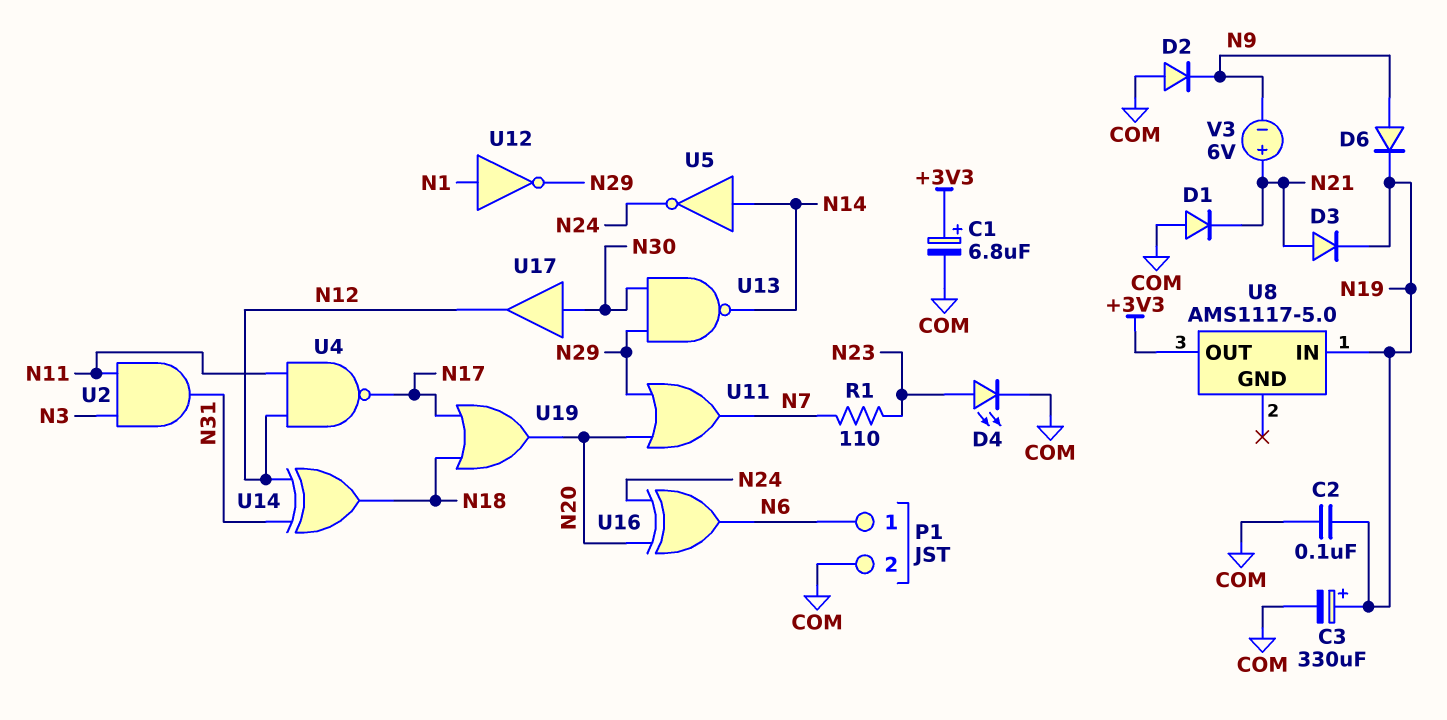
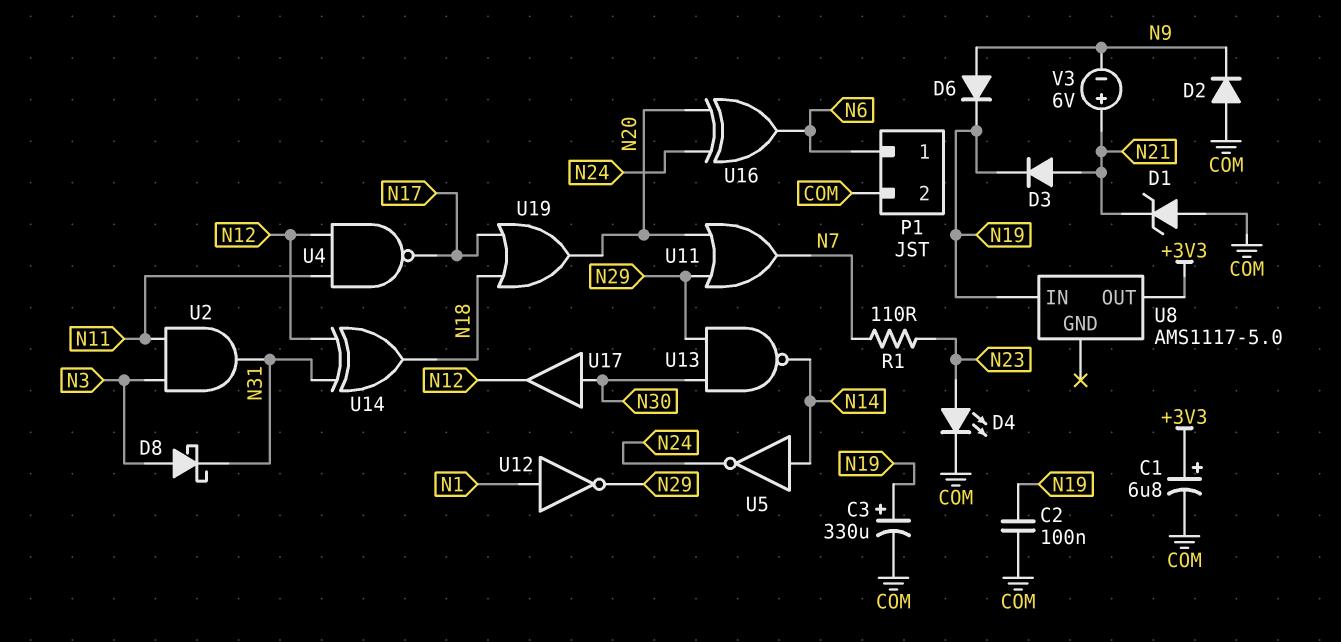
D1: diode (A COM, K N21) -> zener (A COM, K N21)
D8: none -> schottky (A N3, K N31)

